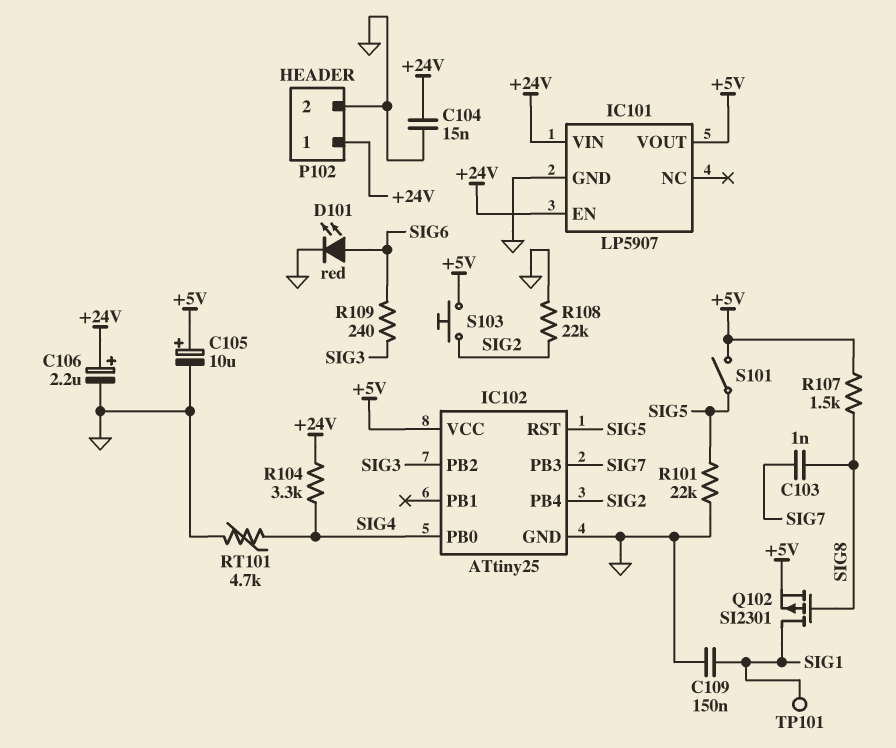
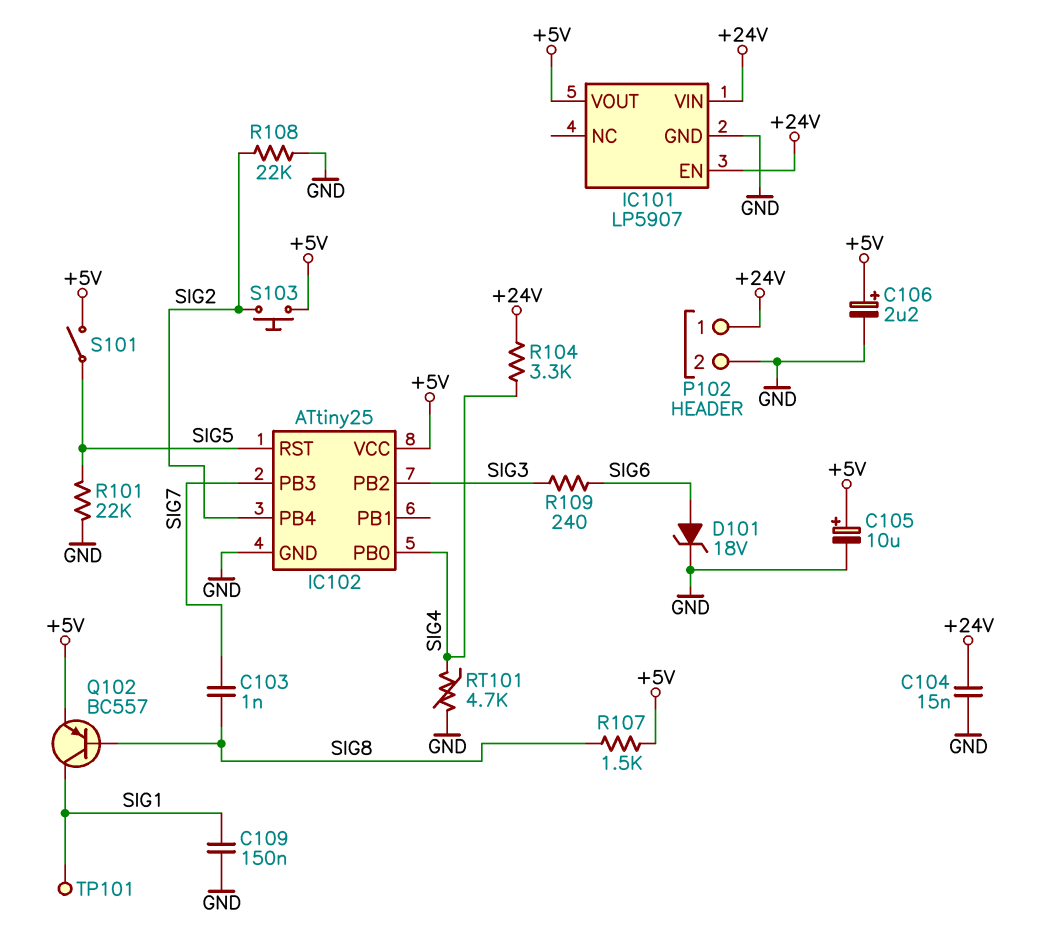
C106: 2.2uF (plus +24V, minus GND) -> 2.2uF (plus +5V, minus GND)
D101: LED red (A SIG6, K GND) -> zener 18V (A SIG6, K GND)
Q102: PMOS SI2301 (G SIG8, D SIG1, S +5V) -> PNP BC557 (B SIG8, C SIG1, E +5V)

